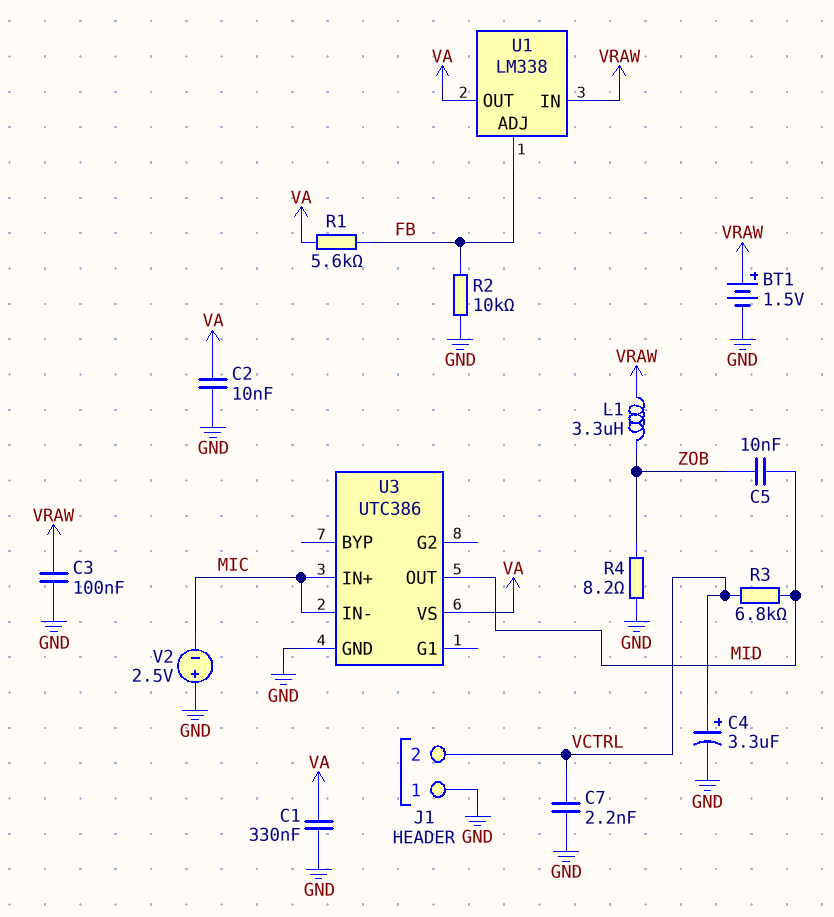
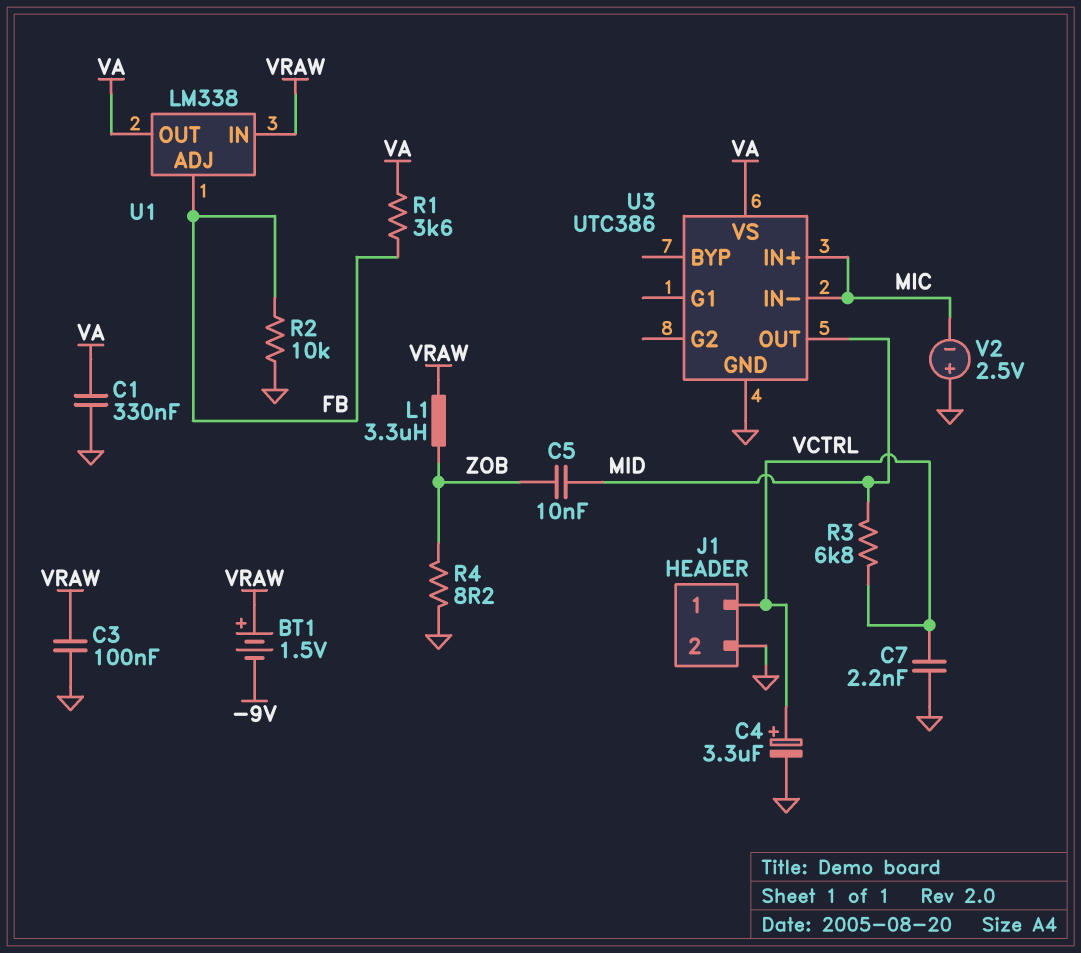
BT1: 1.5V (plus VRAW, minus GND) -> 1.5V (plus VRAW, minus -9V)
C2: 10nF (GND, VA) -> none
J1 pin 1: GND -> VCTRL
J1 pin 2: VCTRL -> GND
R1: 5.6k (FB, VA) -> 3.6k (FB, VA)

